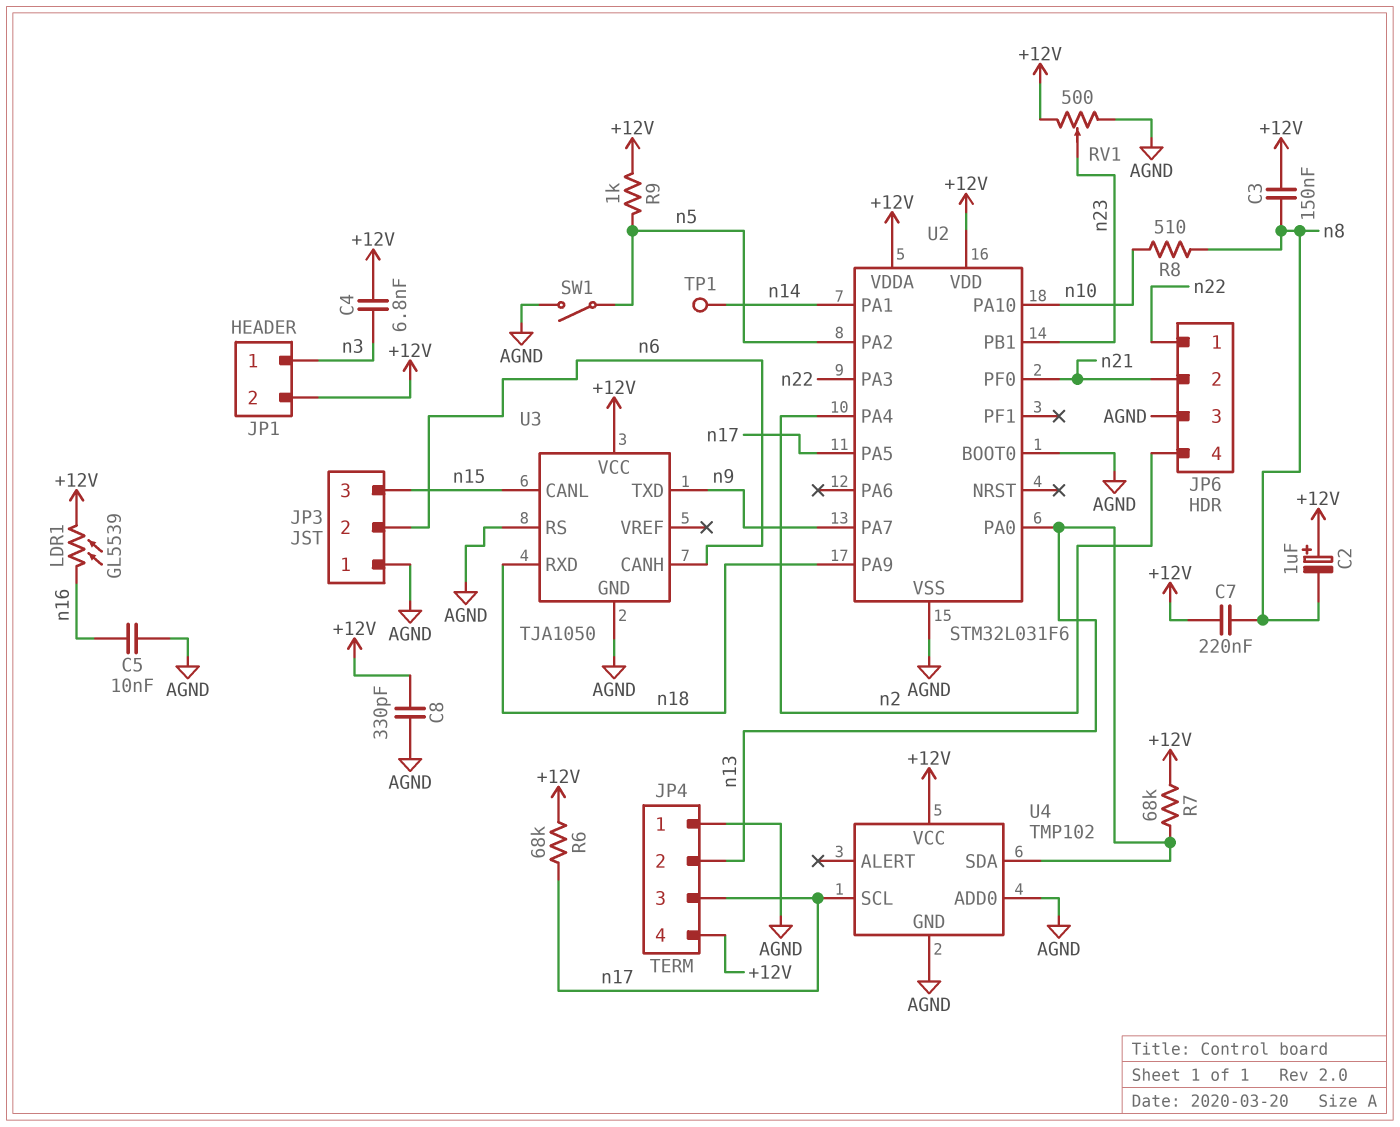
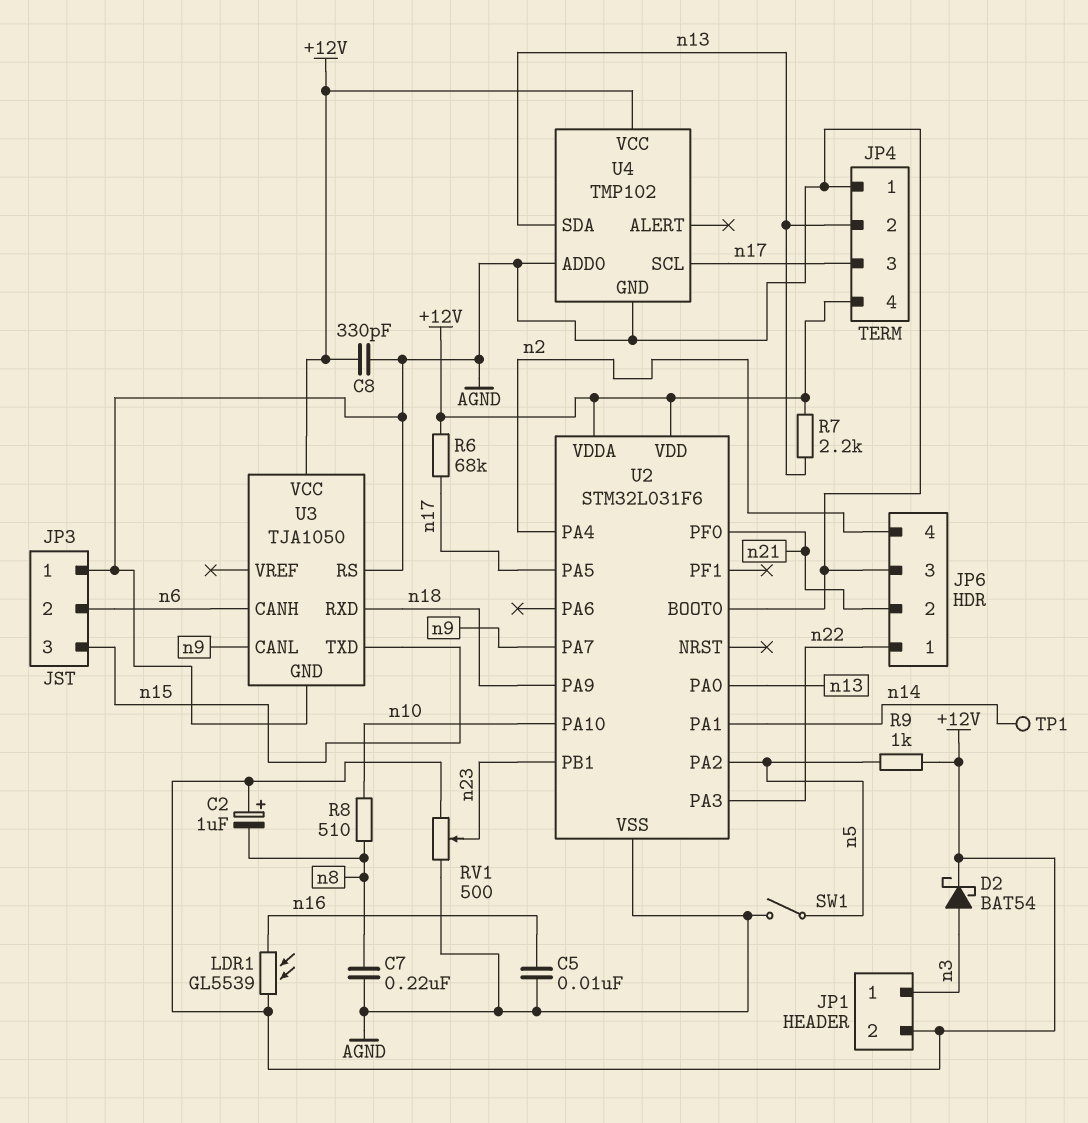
C3: 150nF (+12V, n8) -> none
C4: 6.8nF (+12V, n3) -> none
C7: 220nF (+12V, n8) -> 220nF (AGND, n8)
D2: none -> schottky BAT54 (A n3, K +12V)
R7: 68k (+12V, n13) -> 2.2k (+12V, n13)
U3 pin CANL: n15 -> n9
U3 pin TXD: n9 -> n15

